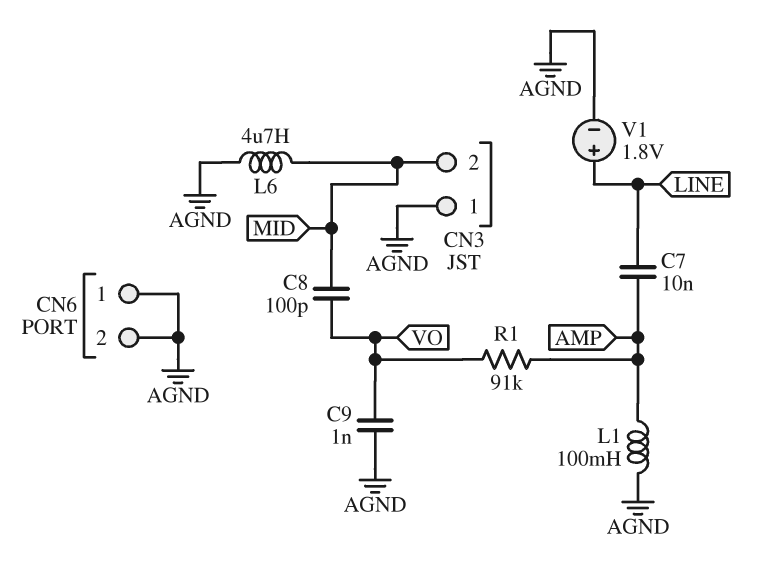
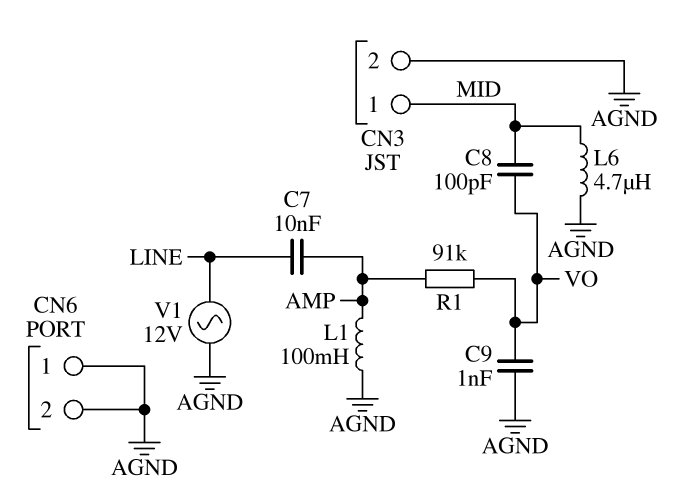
CN3 pin 1: AGND -> MID
CN3 pin 2: MID -> AGND
V1: 1.8V (plus LINE, minus AGND) -> AC 12V (AGND, LINE)

